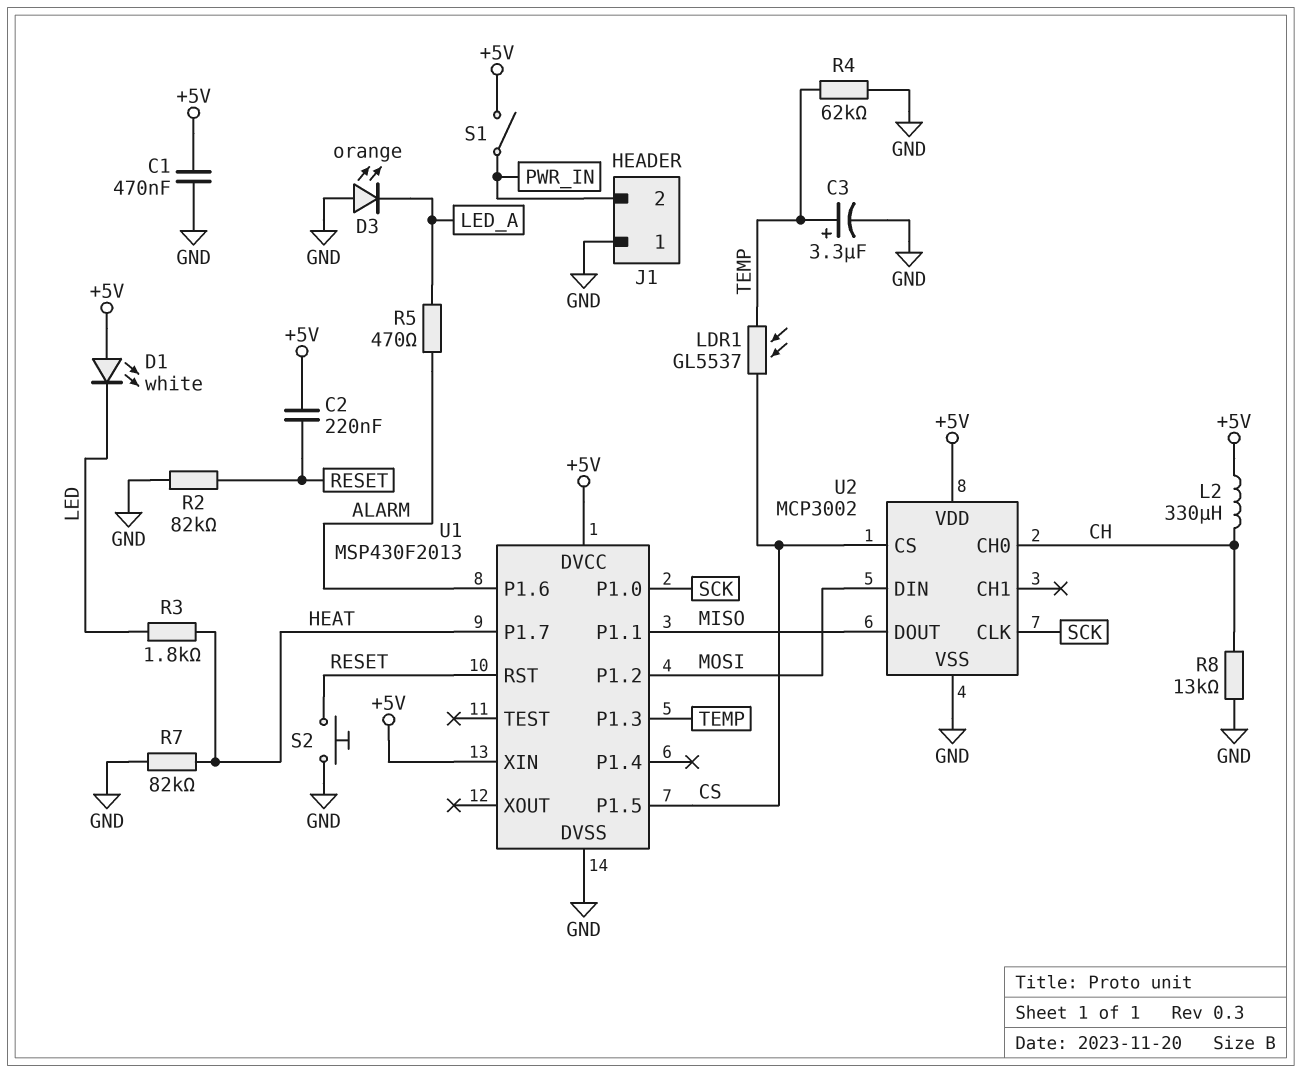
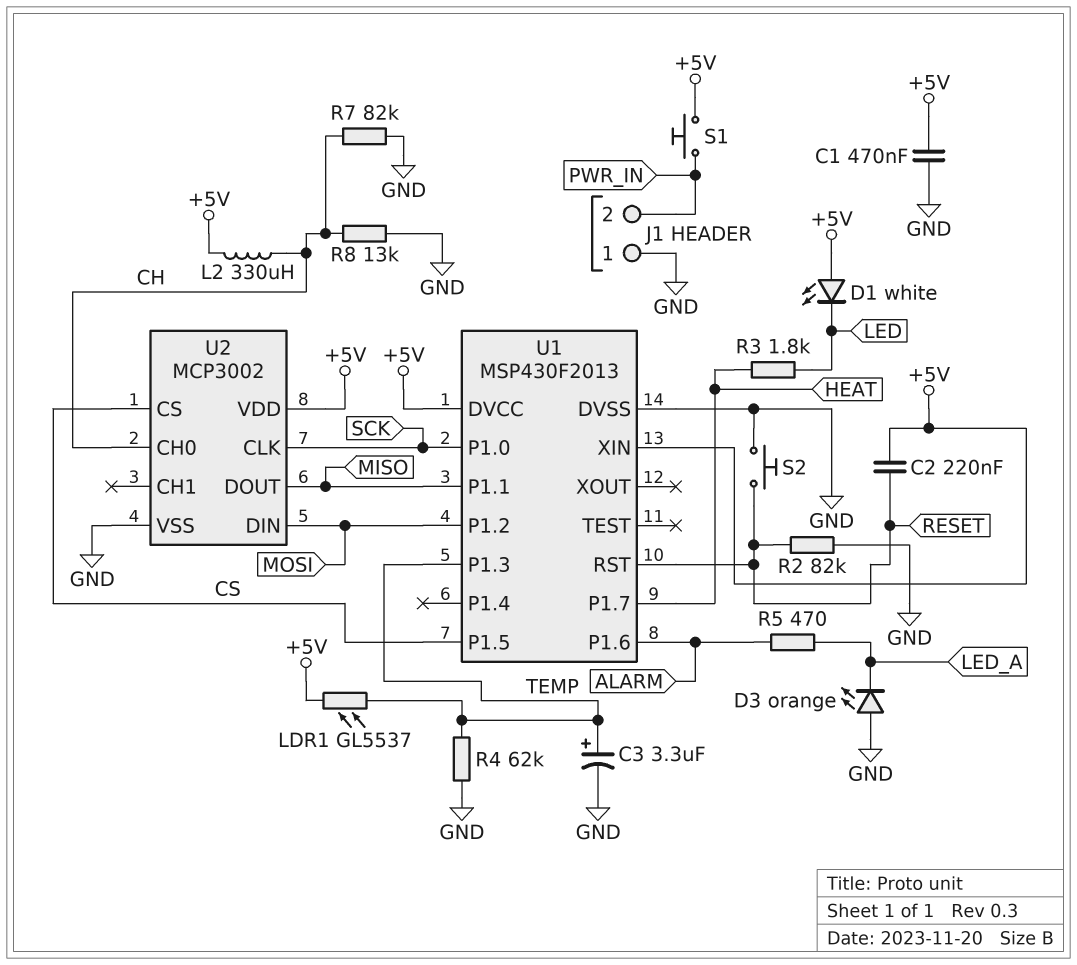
LDR1: GL5537 (CS, TEMP) -> GL5537 (+5V, TEMP)
R7: 82k (GND, HEAT) -> 82k (CH, GND)
S1: switch (+5V, PWR_IN) -> button (+5V, PWR_IN)

